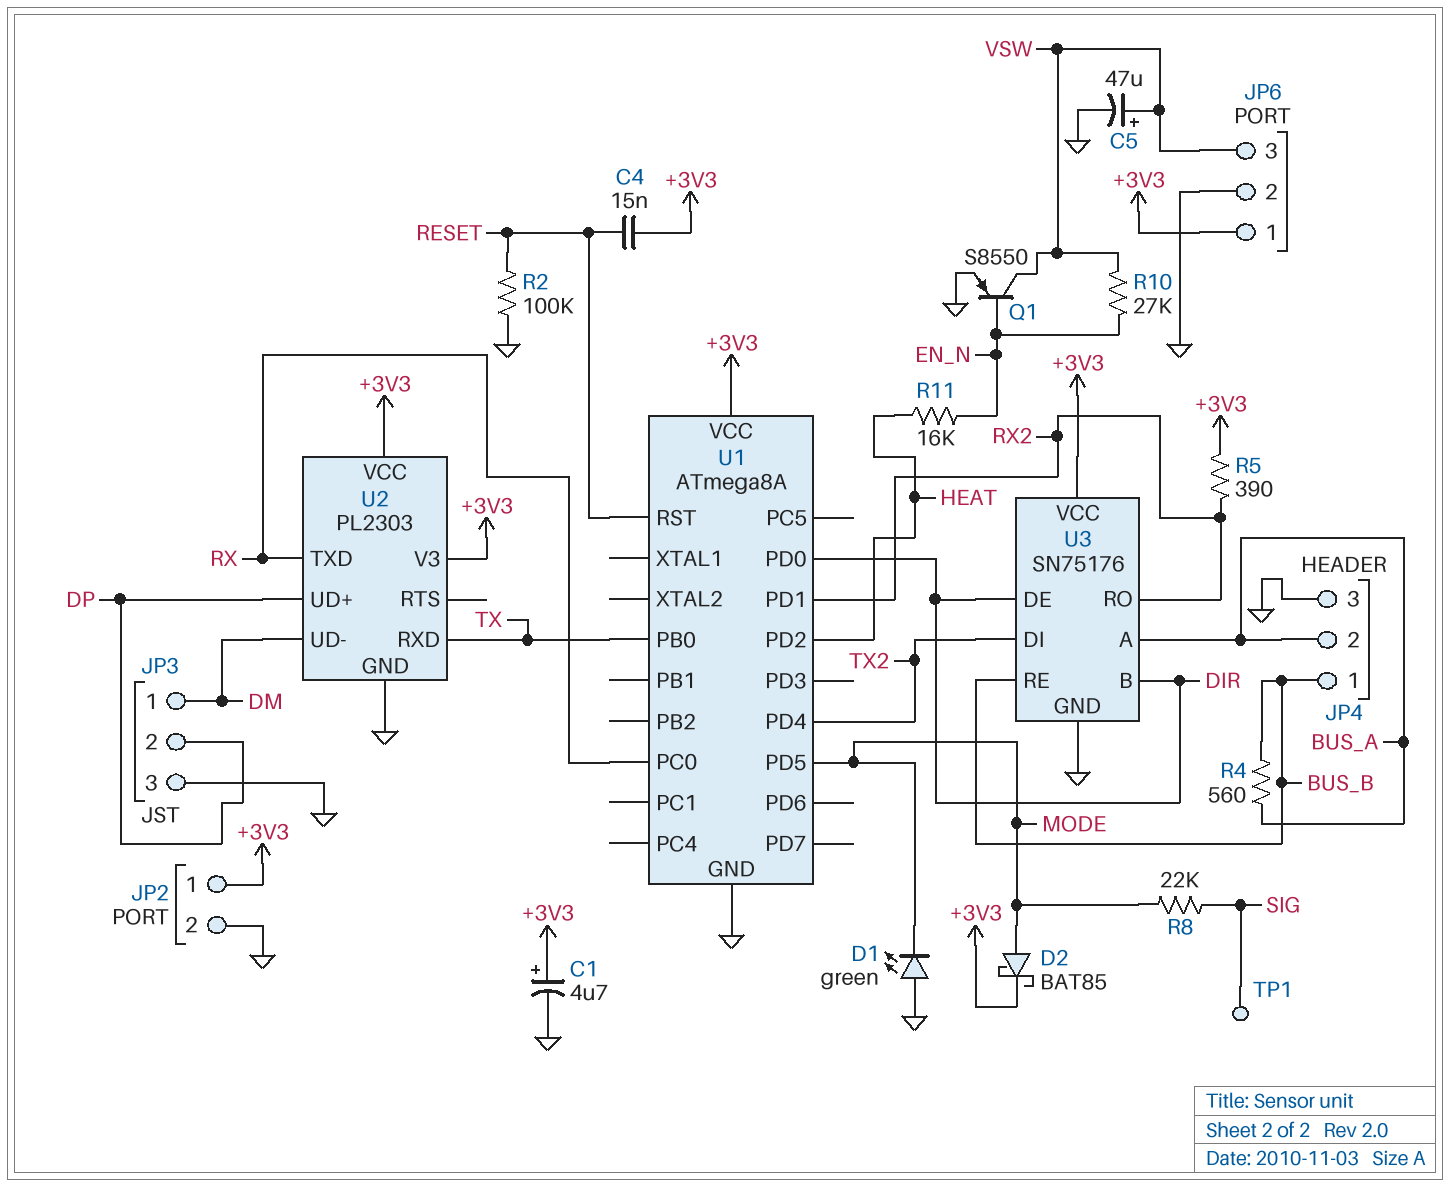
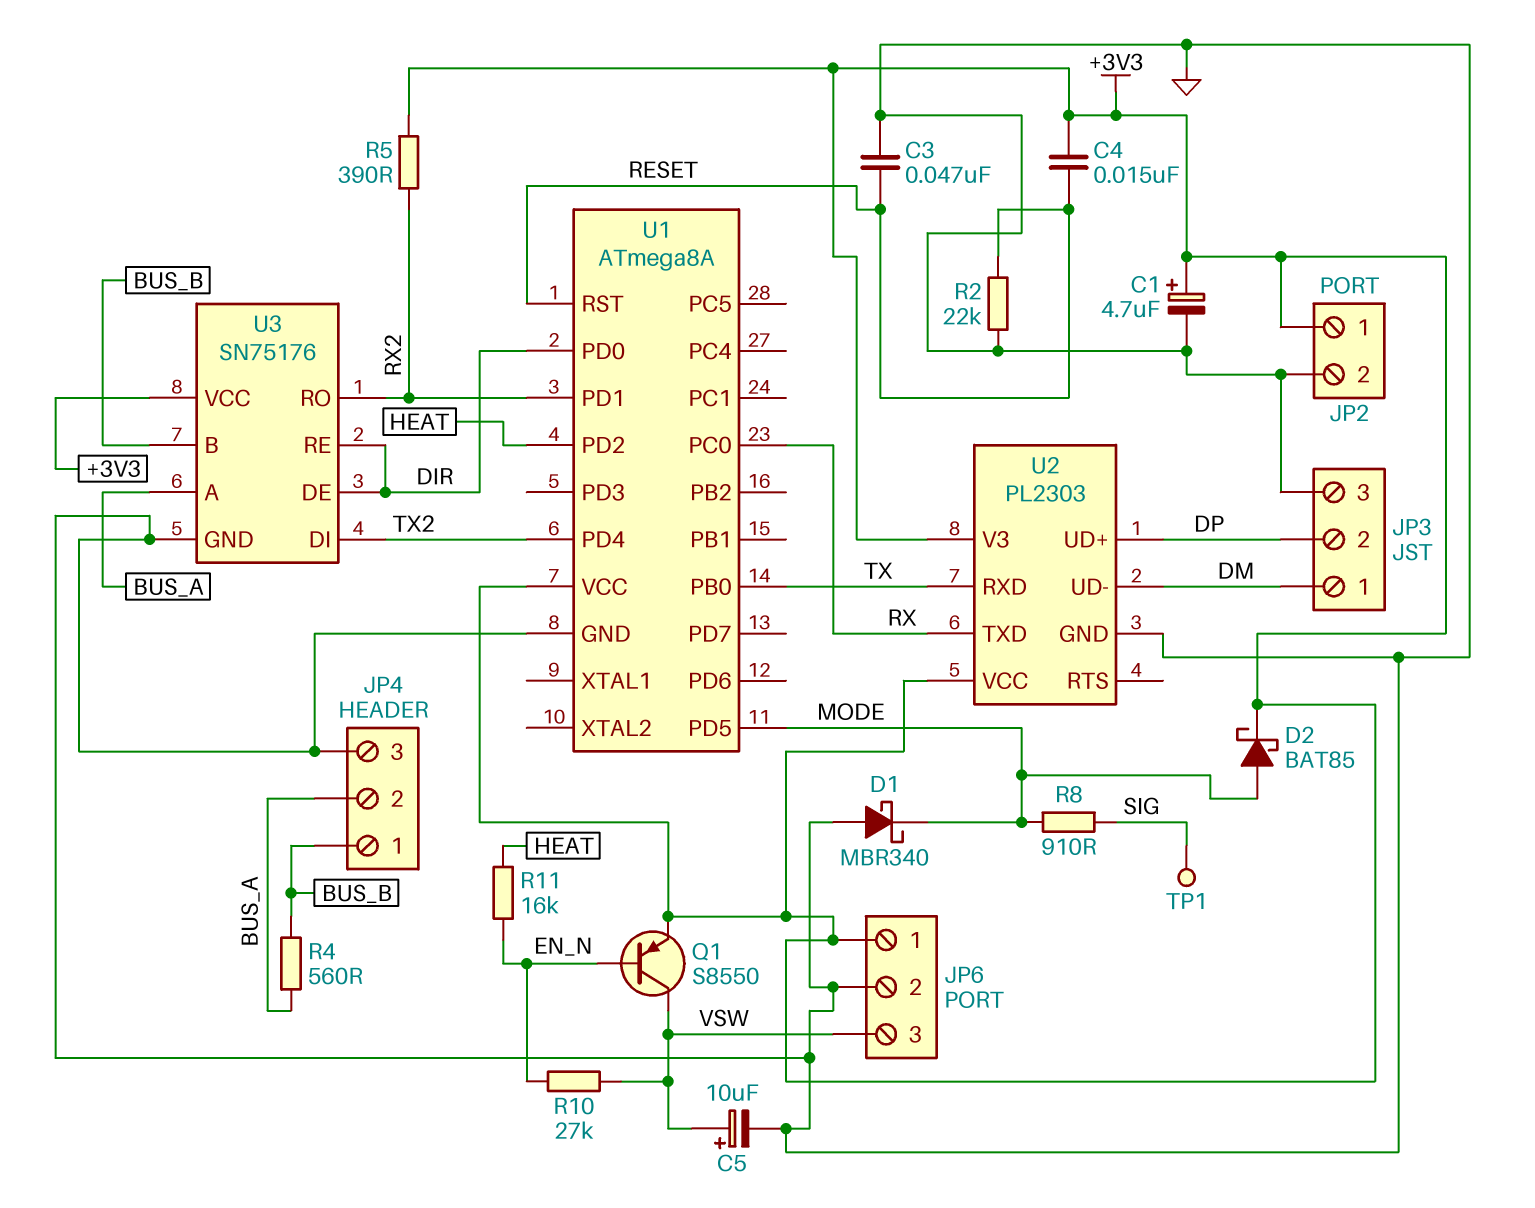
C3: none -> 47nF (GND, RESET)
C5: 47uF (plus VSW, minus GND) -> 10uF (plus VSW, minus GND)
D1: LED green (A GND, K MODE) -> schottky MBR340 (A GND, K MODE)
Q1: PNP S8550 (B EN_N, C VSW, E GND) -> PNP S8550 (B EN_N, C VSW, E +3V3)
R2: 100k (GND, RESET) -> 22k (GND, RESET)
R8: 22k (MODE, SIG) -> 910 (MODE, SIG)
U3 pin B: DIR -> BUS_B
U3 pin RE: BUS_B -> DIR

